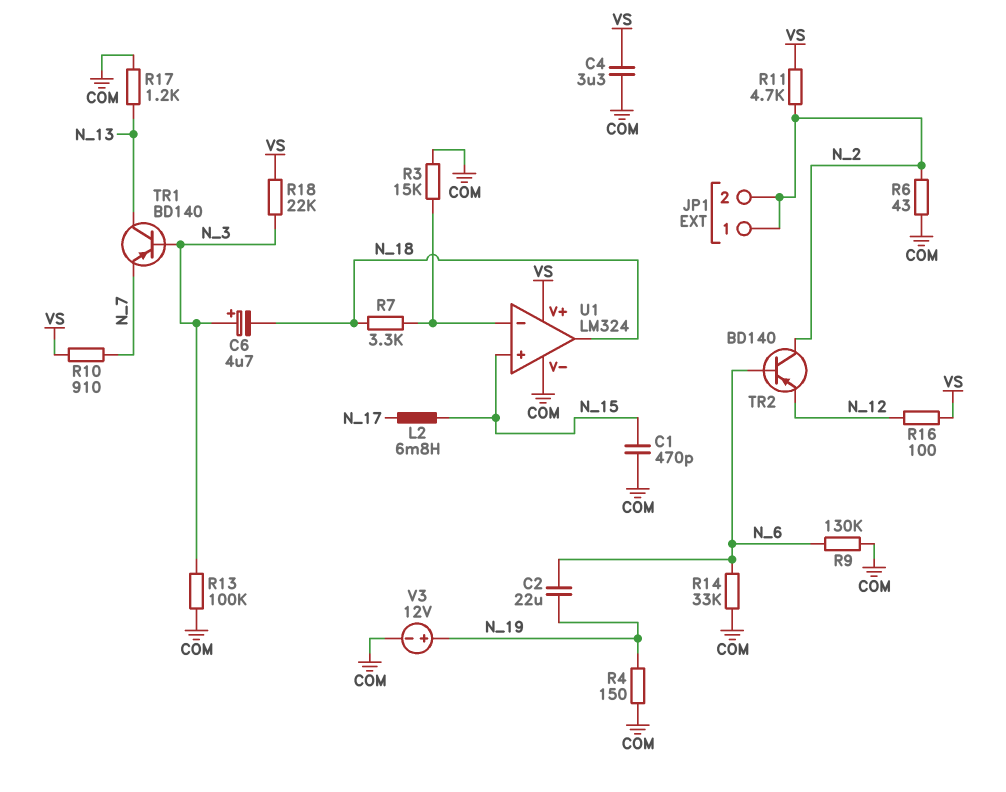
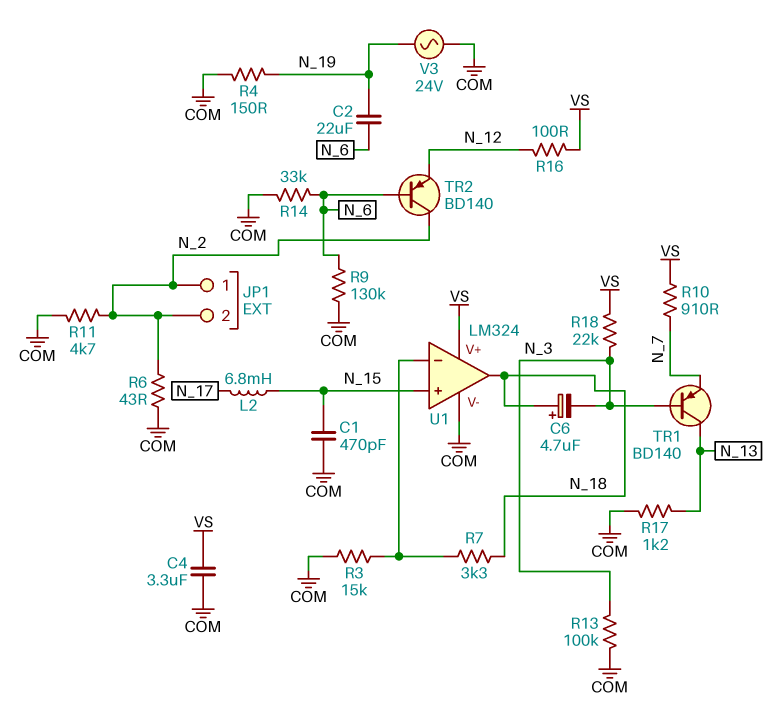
C6: 4.7uF (plus N_3, minus N_18) -> 4.7uF (plus N_18, minus N_3)
R11: 4.7k (N_2, VS) -> 4.7k (COM, N_2)
V3: 12V (plus N_19, minus COM) -> AC 24V (COM, N_19)

